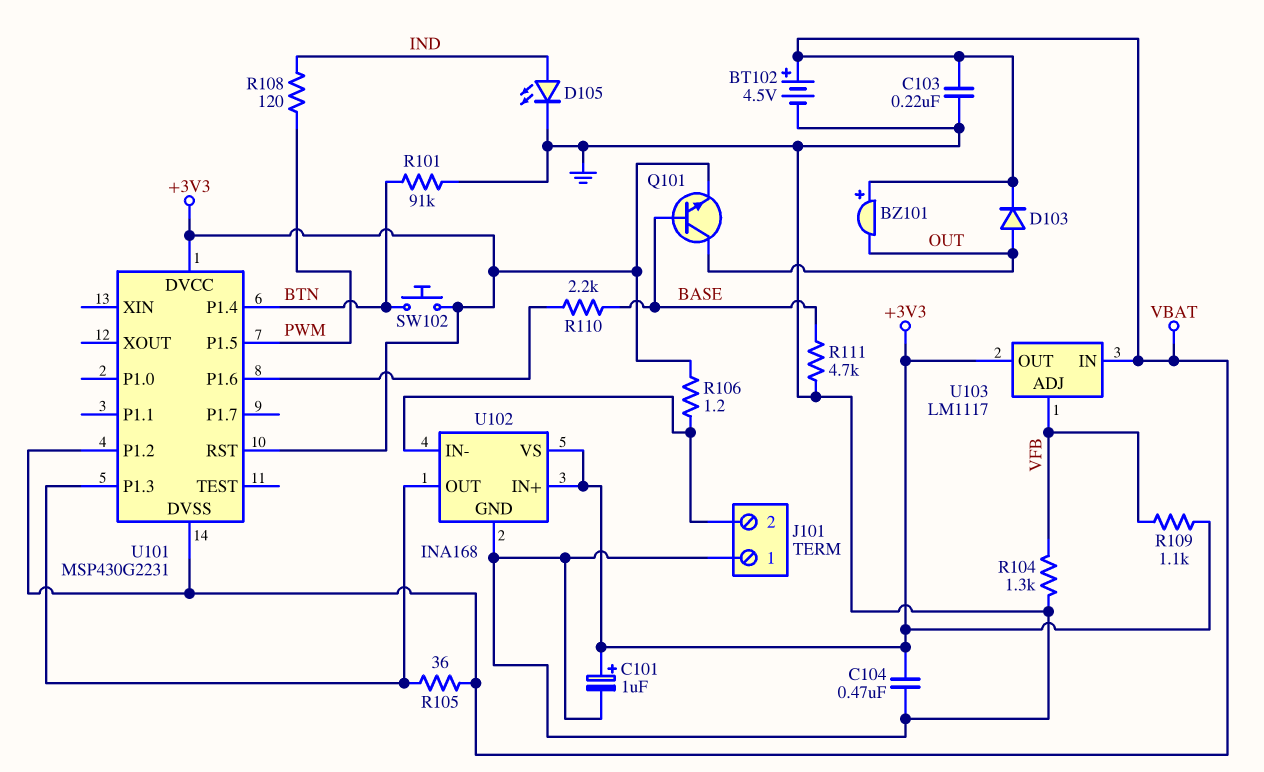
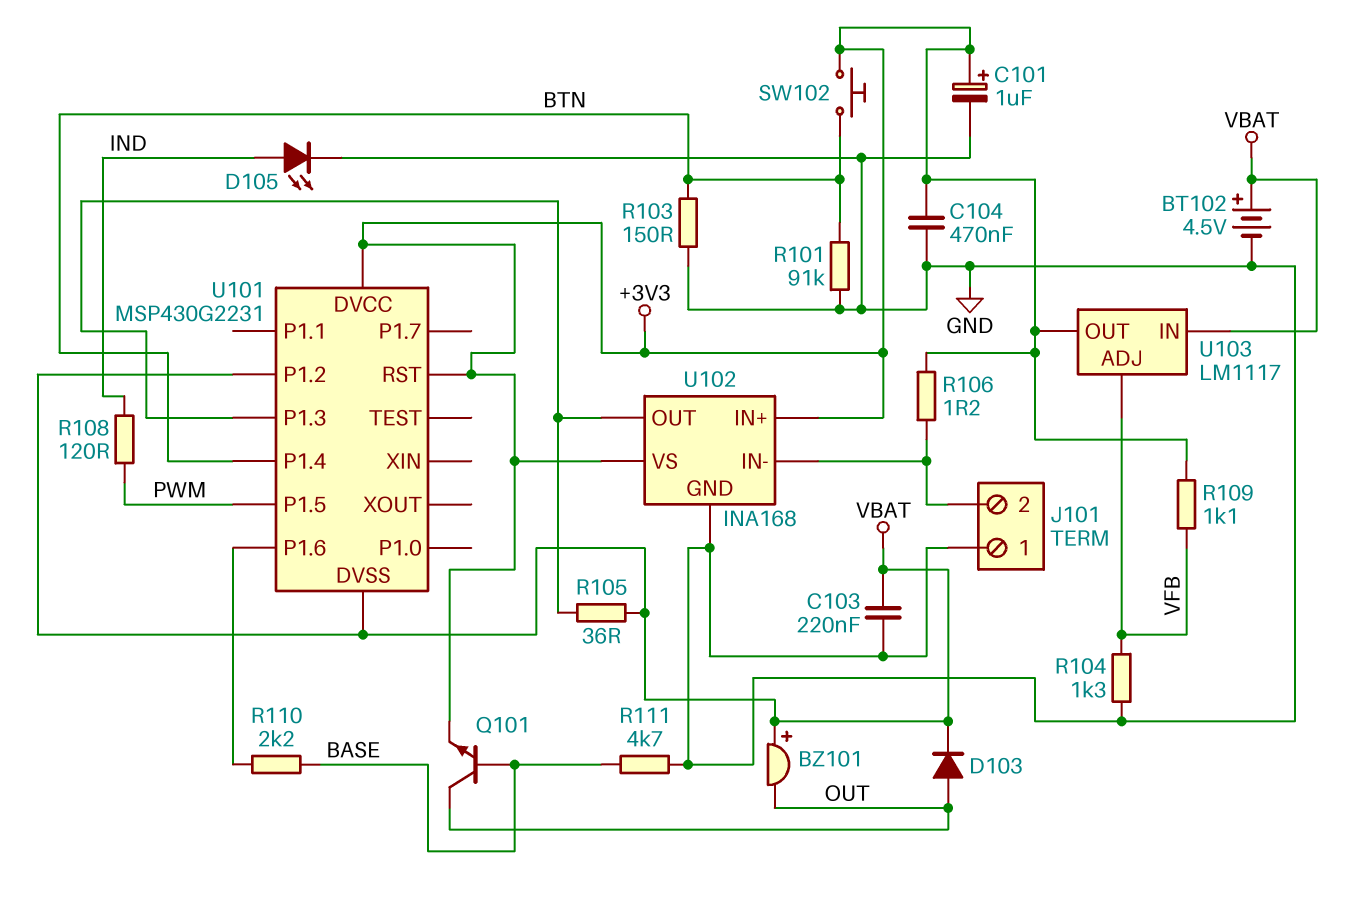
R103: none -> 150 (BTN, GND)

